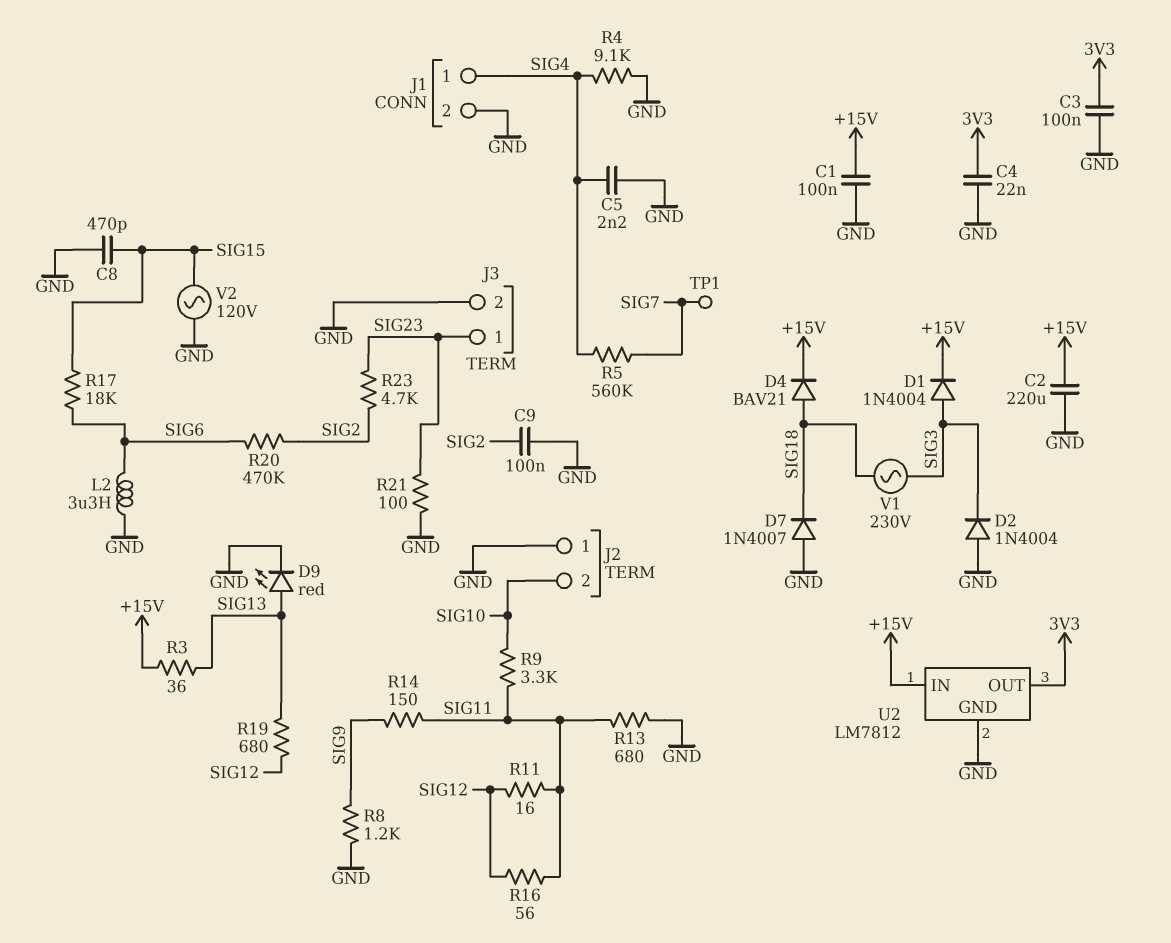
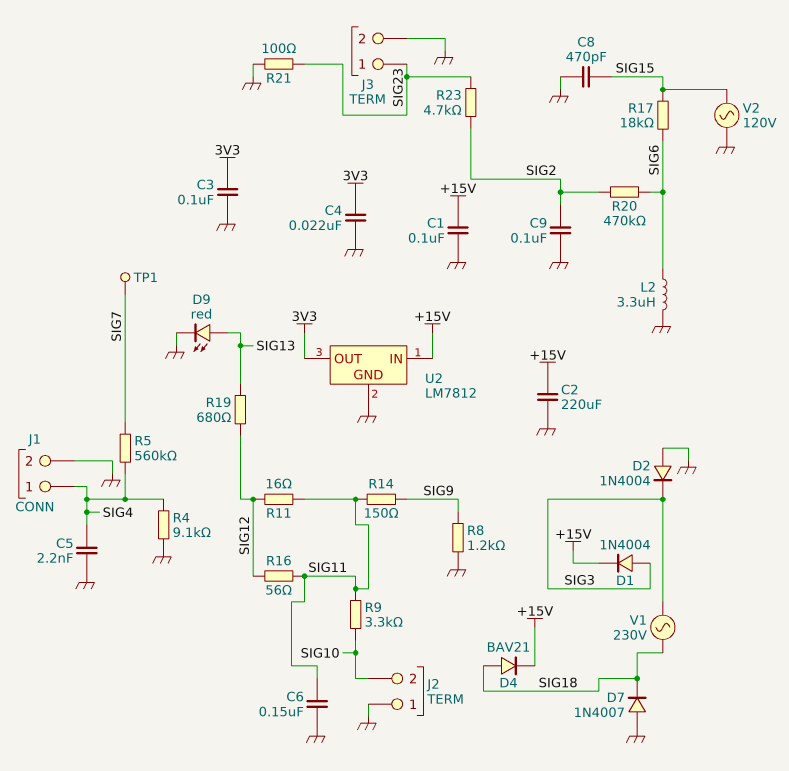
C6: none -> 150nF (GND, SIG11)
R3: 36 (+15V, SIG13) -> none
R13: 680 (GND, SIG11) -> none

